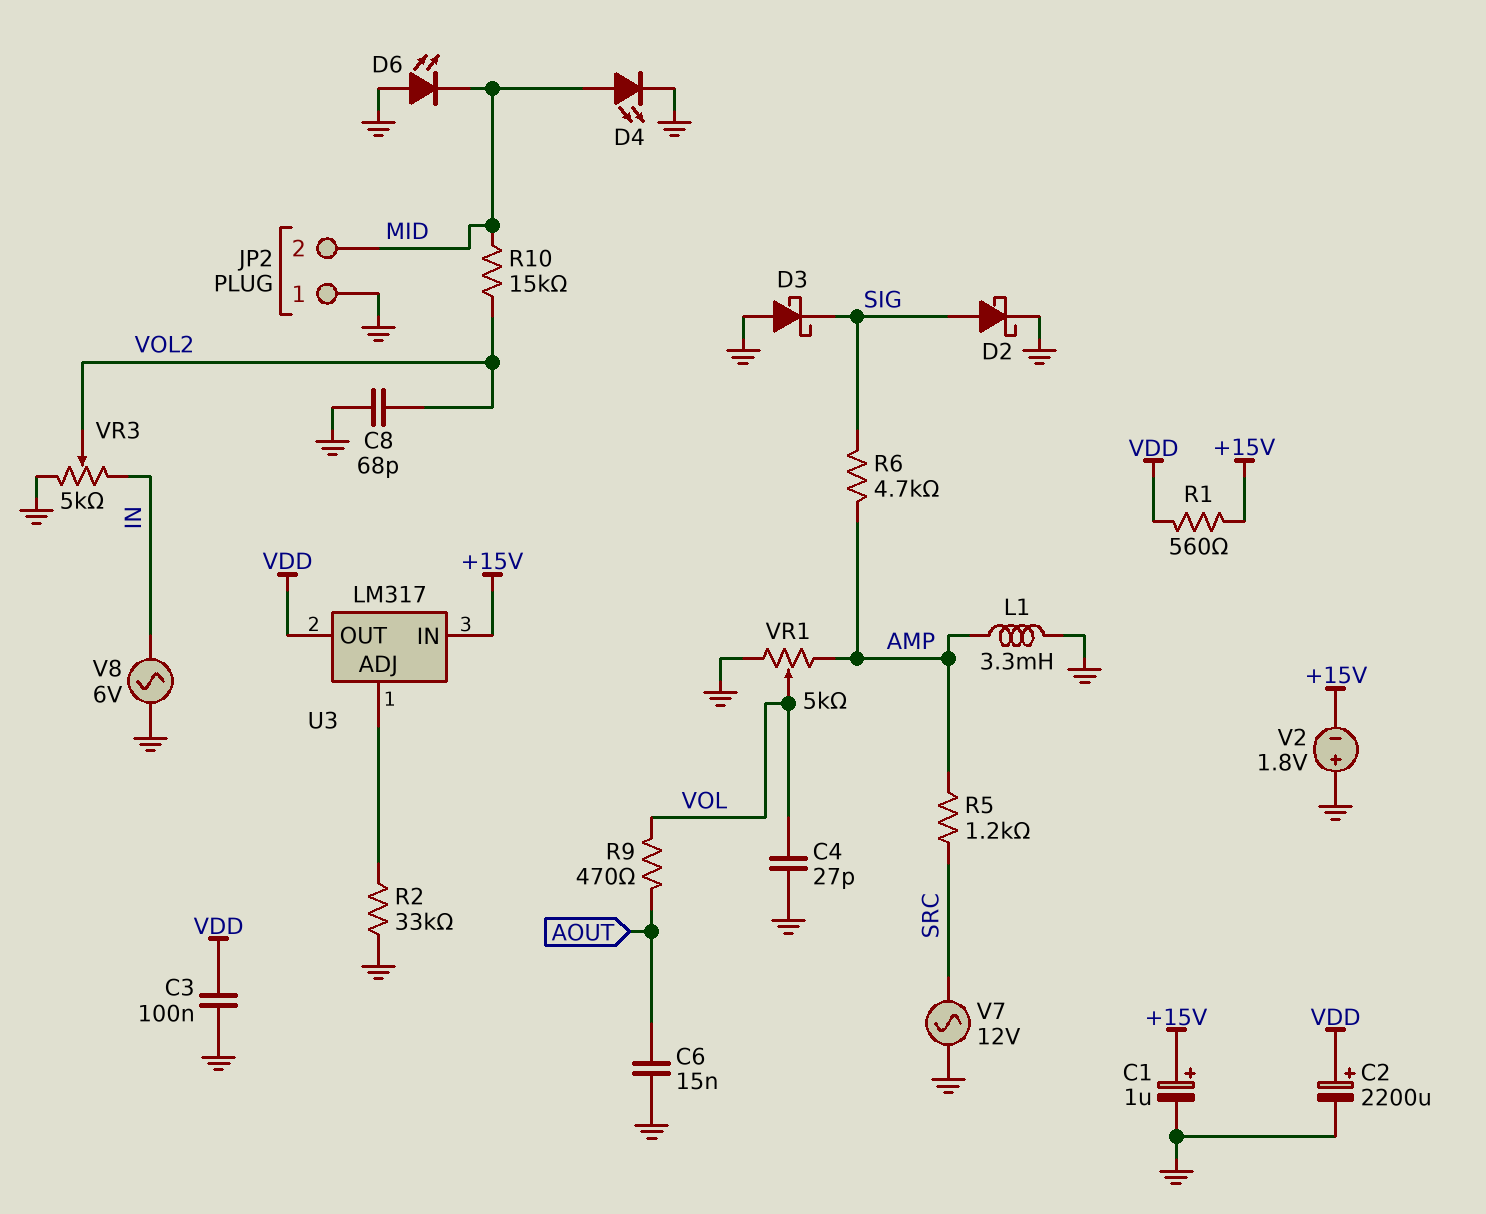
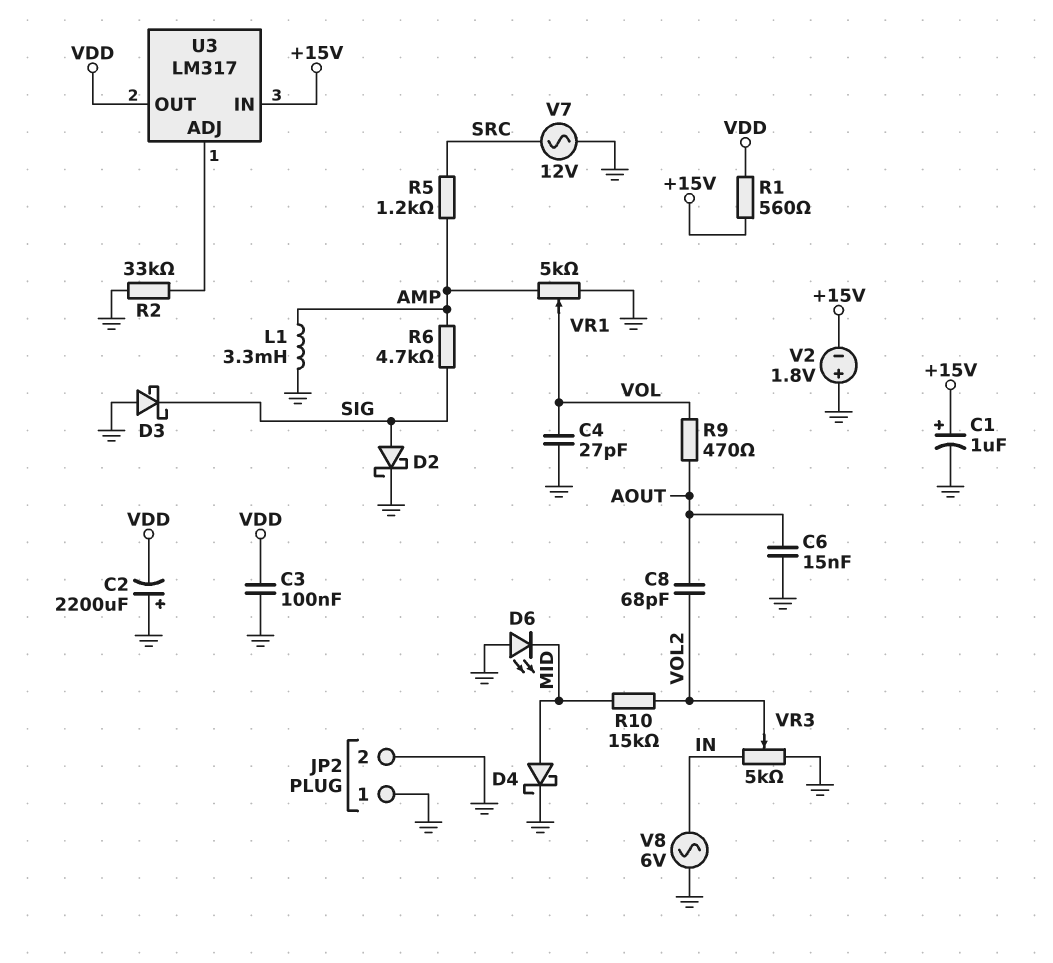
C2: 2200uF (plus VDD, minus GND) -> 2200uF (plus GND, minus VDD)
C8: 68pF (GND, VOL2) -> 68pF (AOUT, VOL2)
D4: LED (A MID, K GND) -> schottky (A MID, K GND)
JP2 pin 2: MID -> GND

